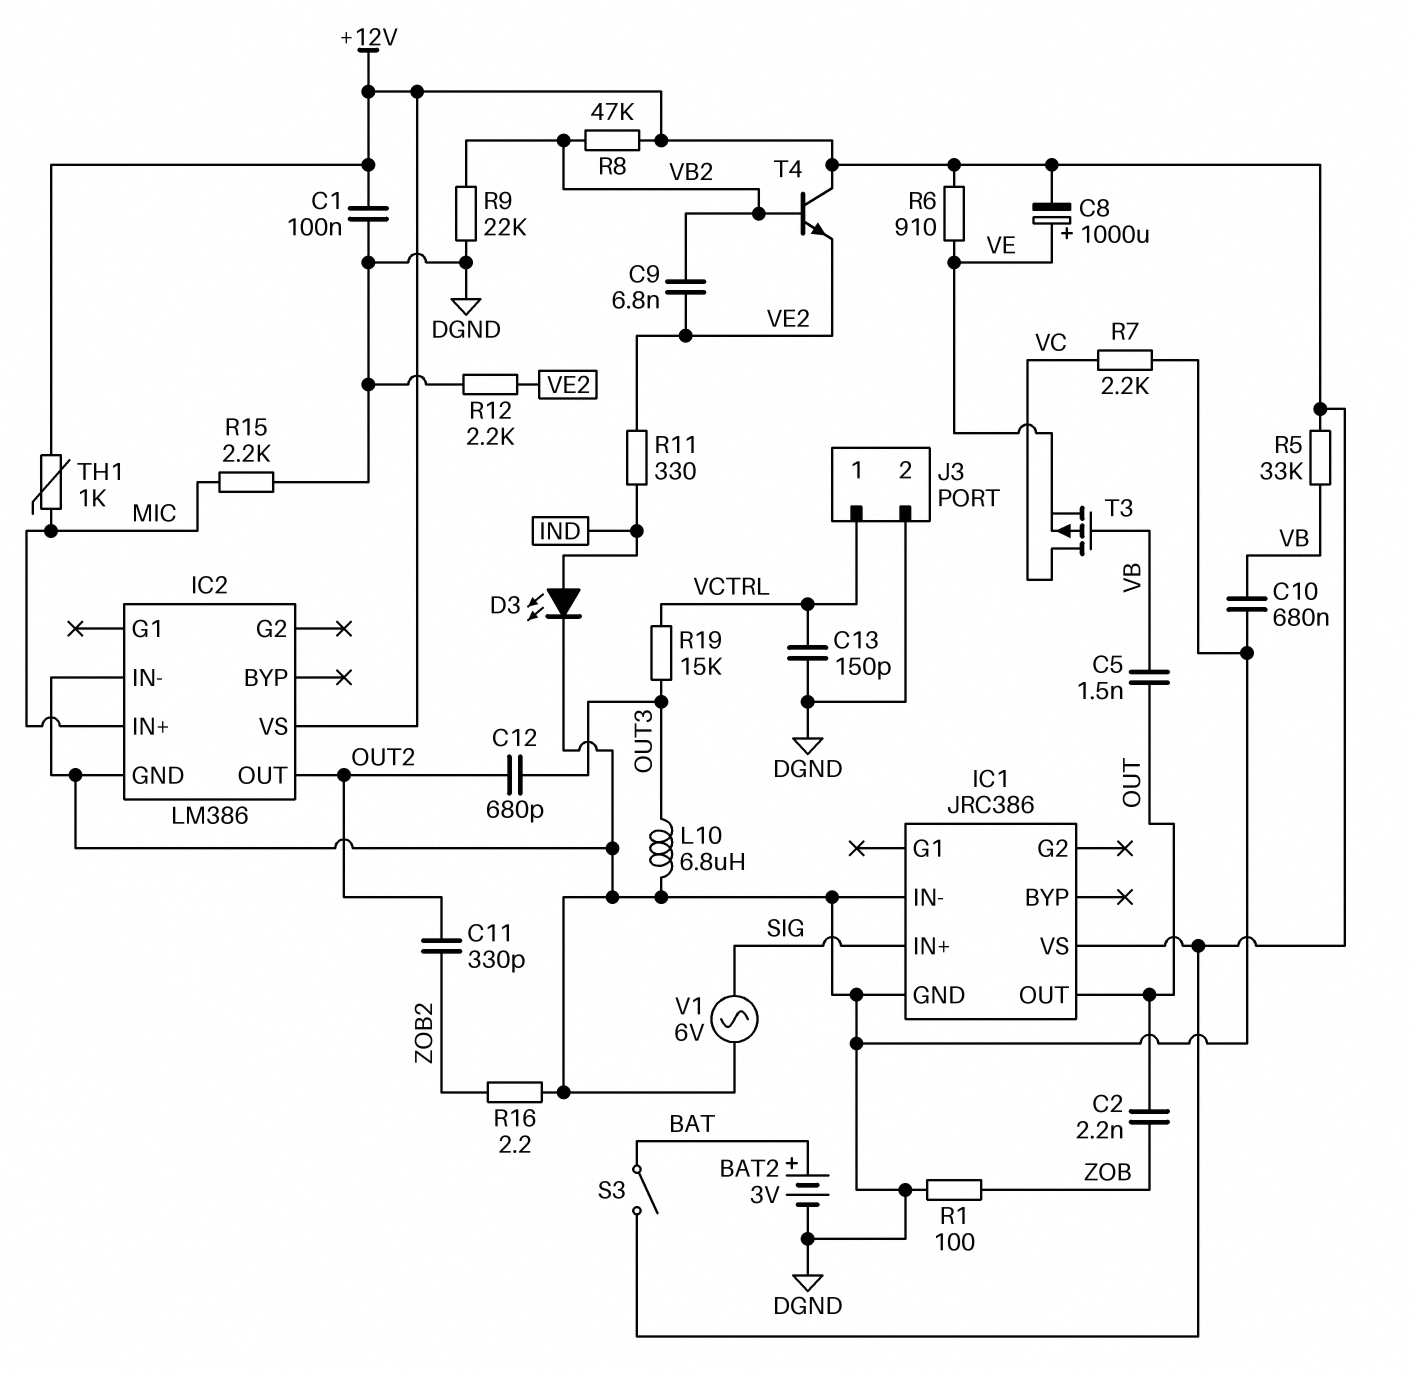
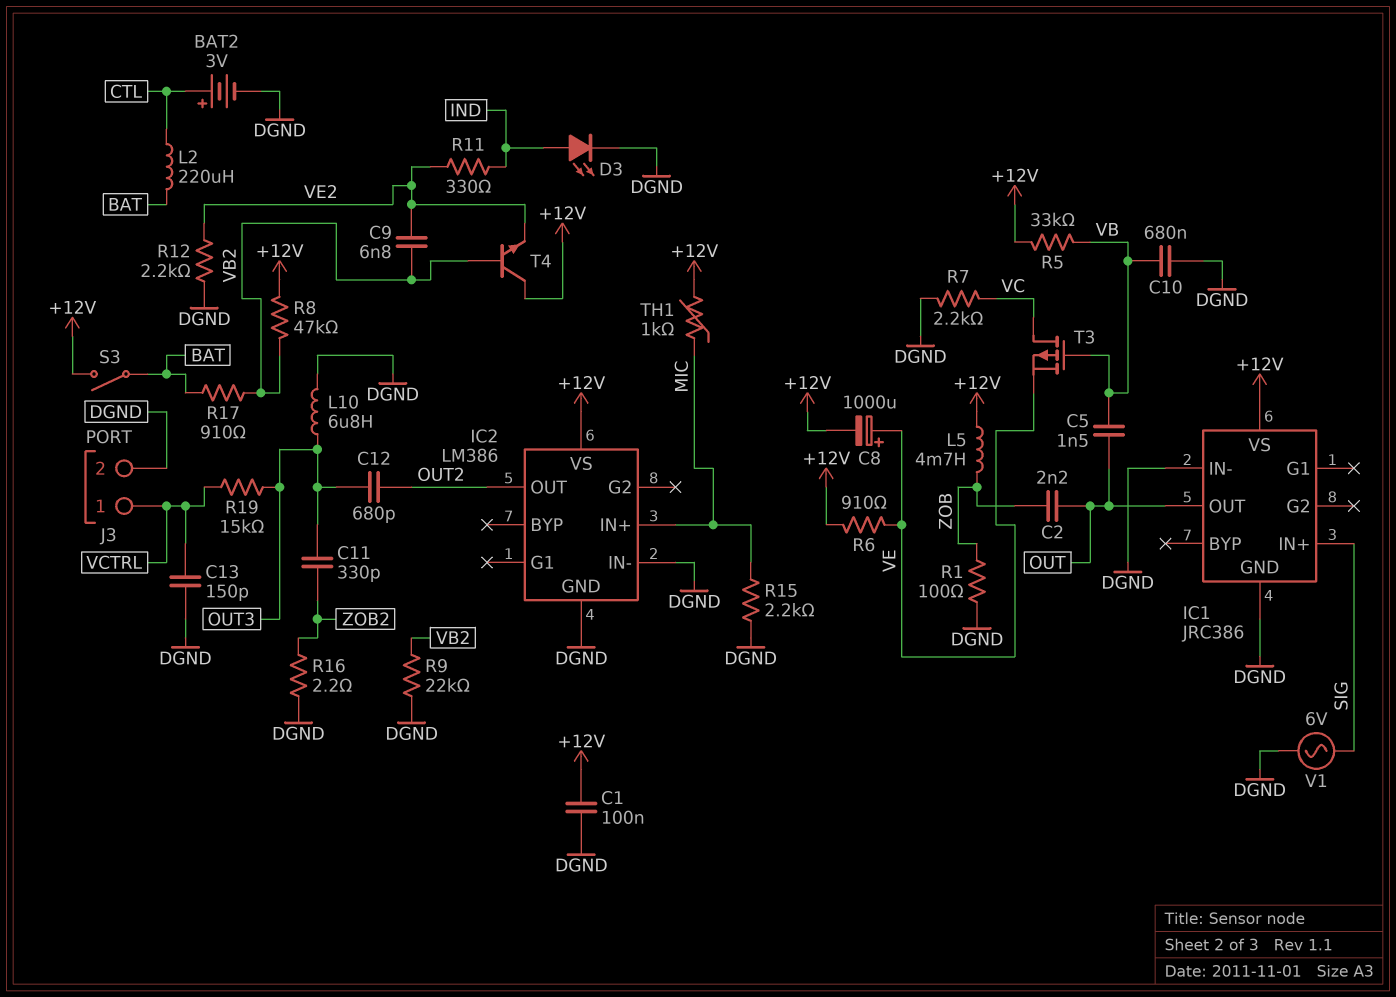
BAT2: 3V (plus BAT, minus DGND) -> 3V (plus CTL, minus DGND)
C11: 330pF (OUT2, ZOB2) -> 330pF (OUT3, ZOB2)
L2: none -> 220uH (BAT, CTL)
L5: none -> 4.7mH (+12V, ZOB)
R17: none -> 910 (BAT, VB2)

